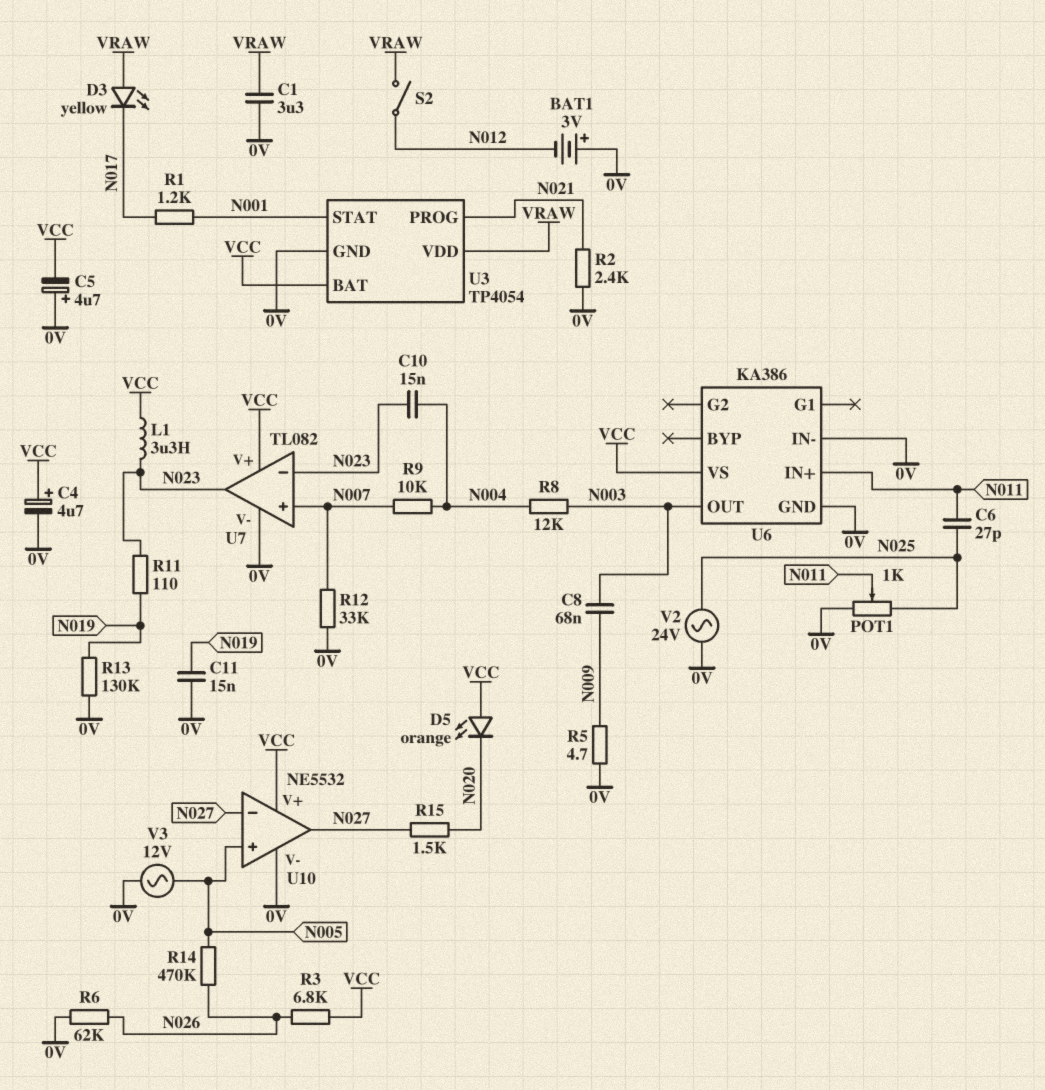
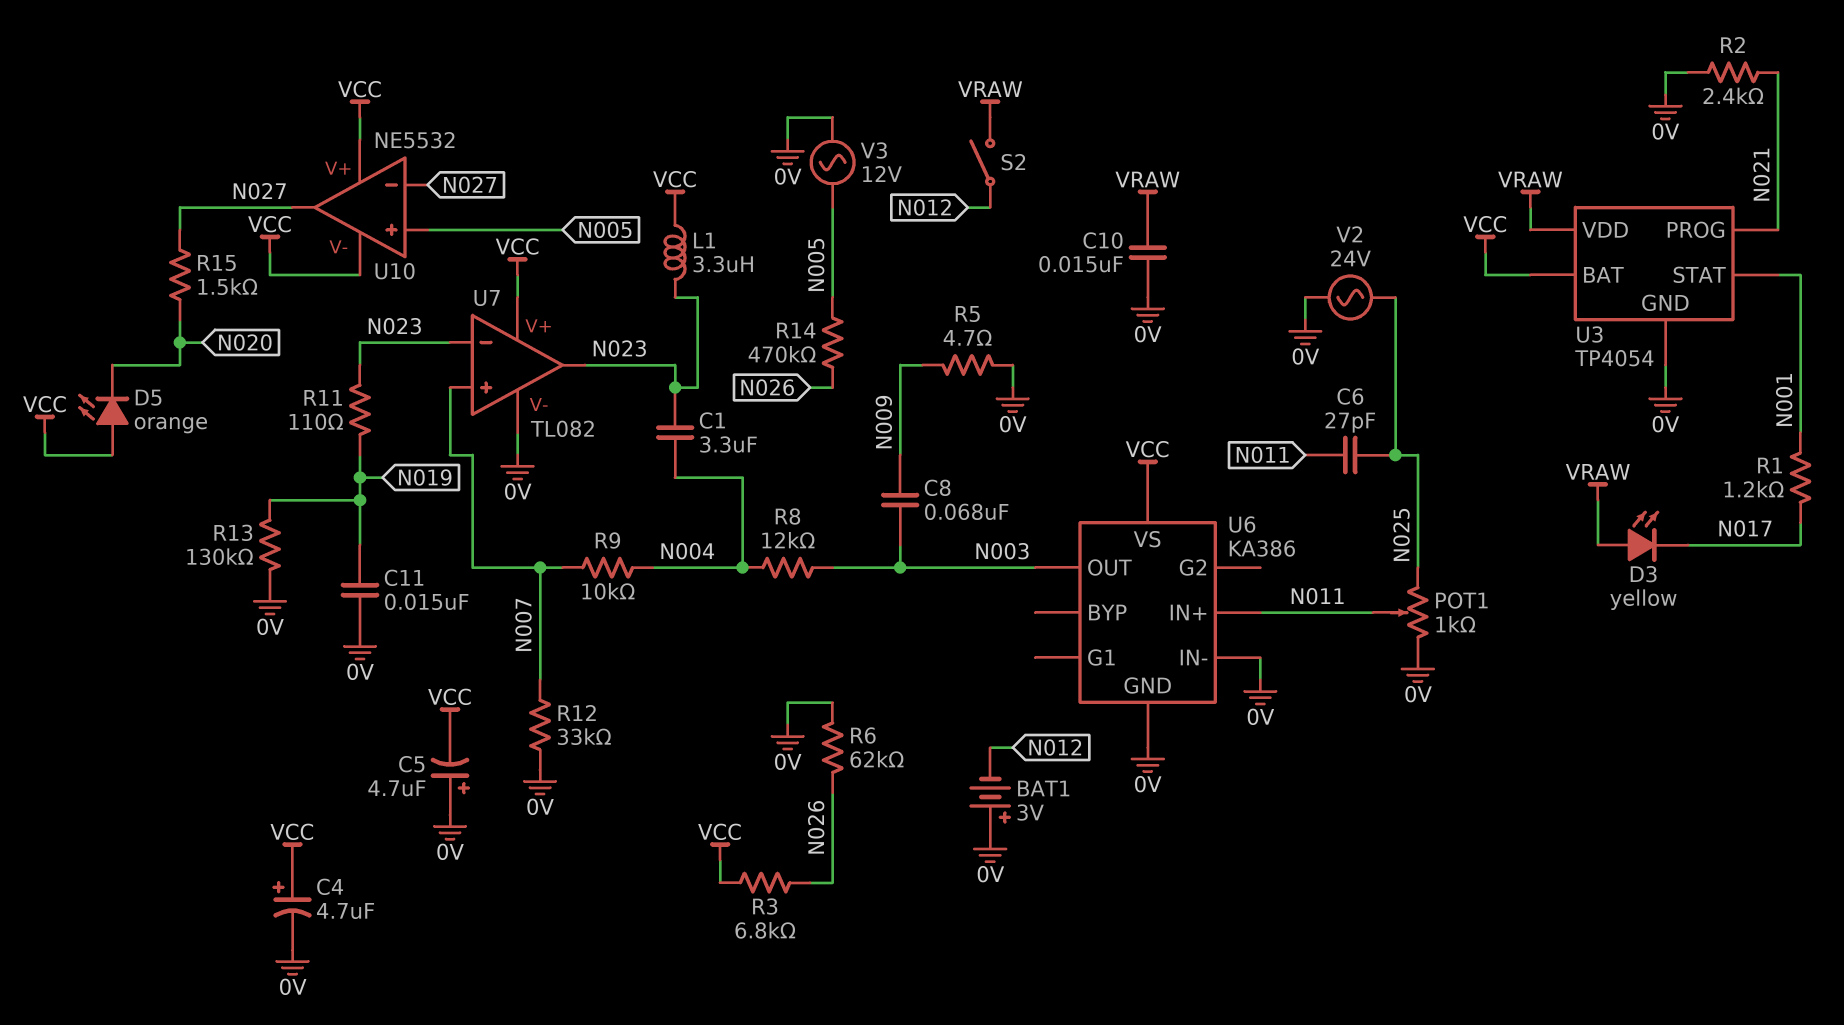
C1: 3.3uF (0V, VRAW) -> 3.3uF (N004, N023)
C10: 15nF (N004, N023) -> 15nF (0V, VRAW)
U10 pin V-: 0V -> VCC

